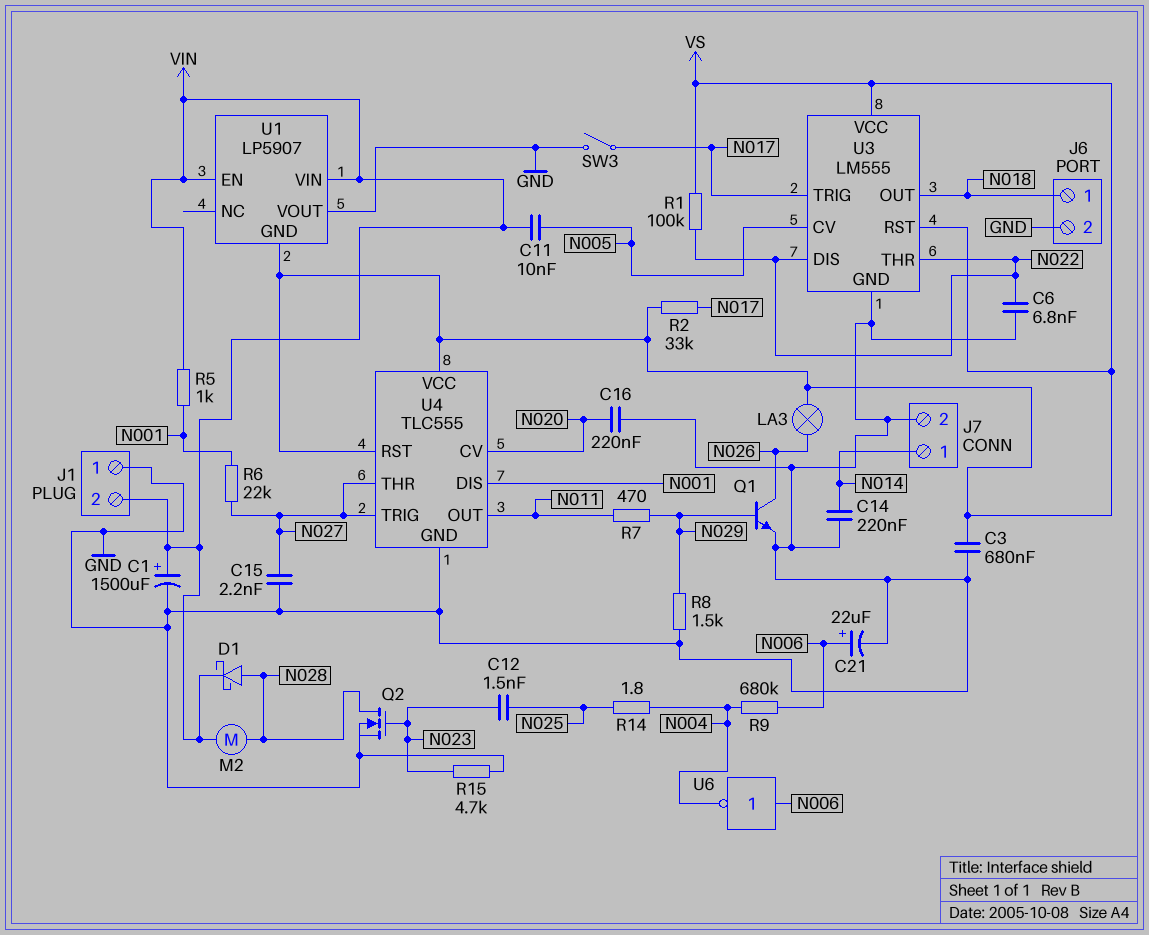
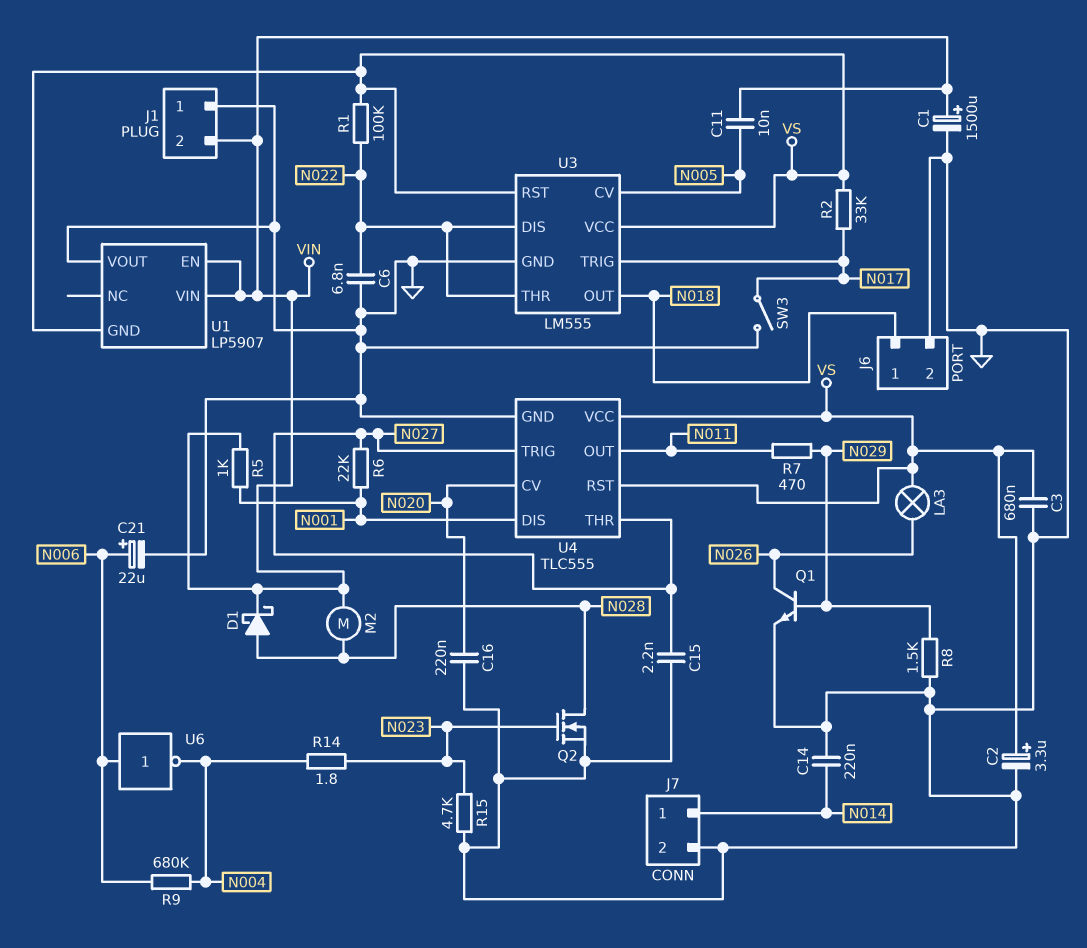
C2: none -> 3.3uF (plus VS, minus GND)
C12: 1.5nF (N023, N025) -> none
R14: 1.8 (N004, N025) -> 1.8 (N004, N023)

